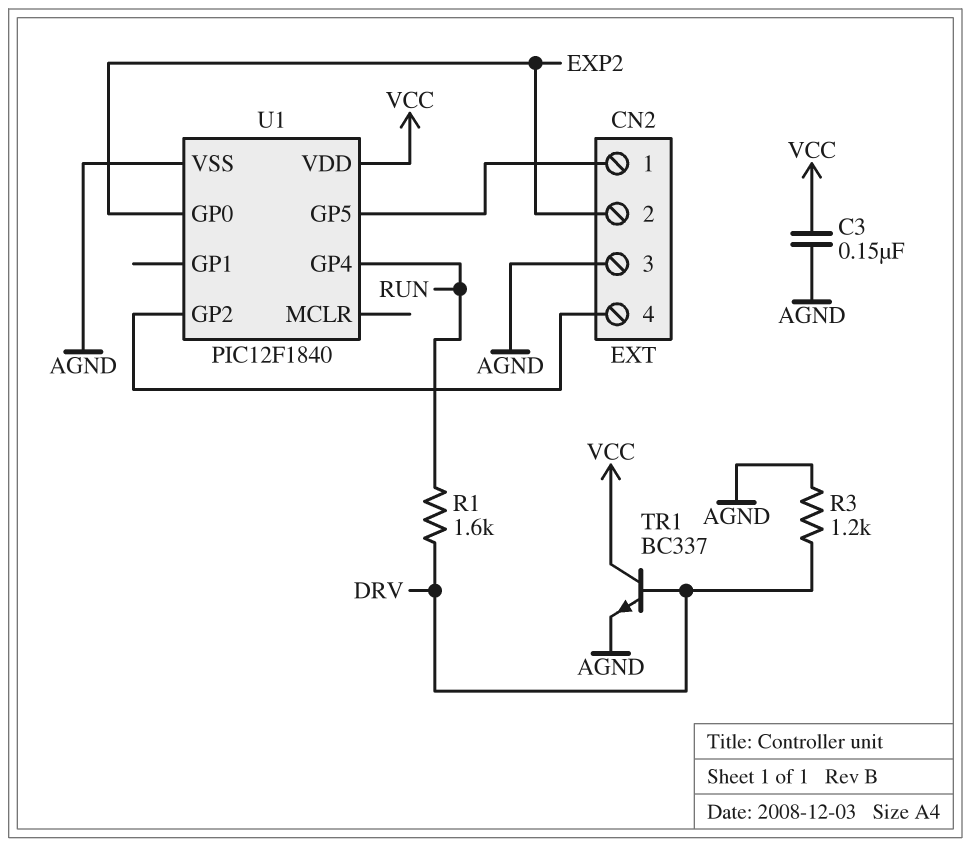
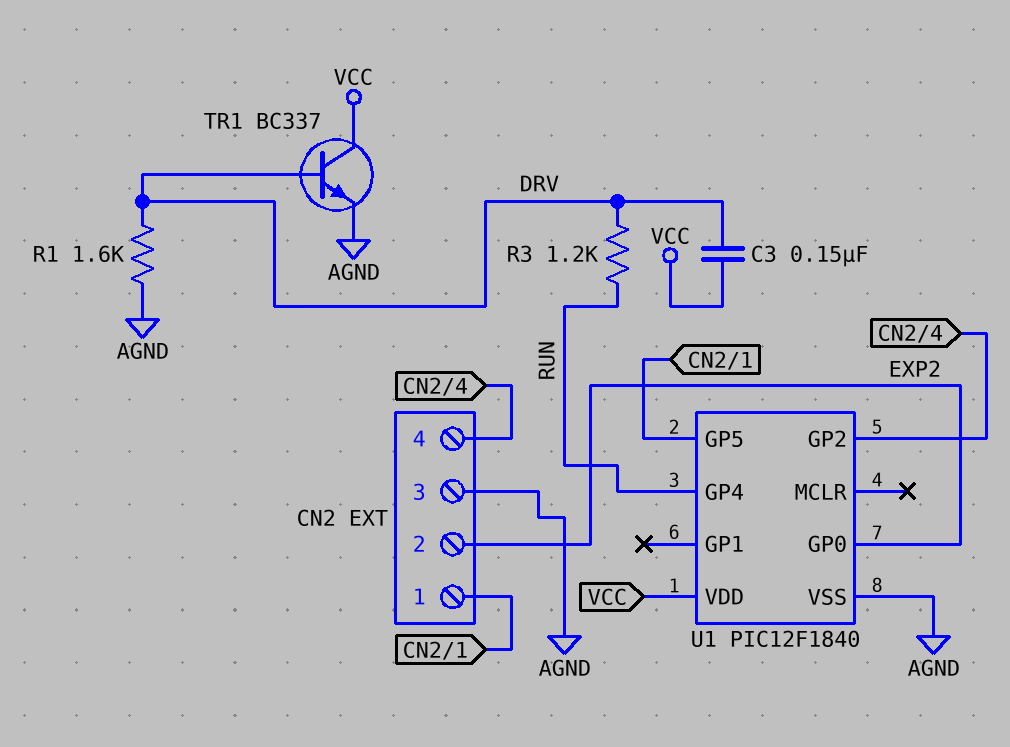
C3: 150nF (AGND, VCC) -> 150nF (DRV, VCC)
R1: 1.6k (DRV, RUN) -> 1.6k (AGND, DRV)
R3: 1.2k (AGND, DRV) -> 1.2k (DRV, RUN)

